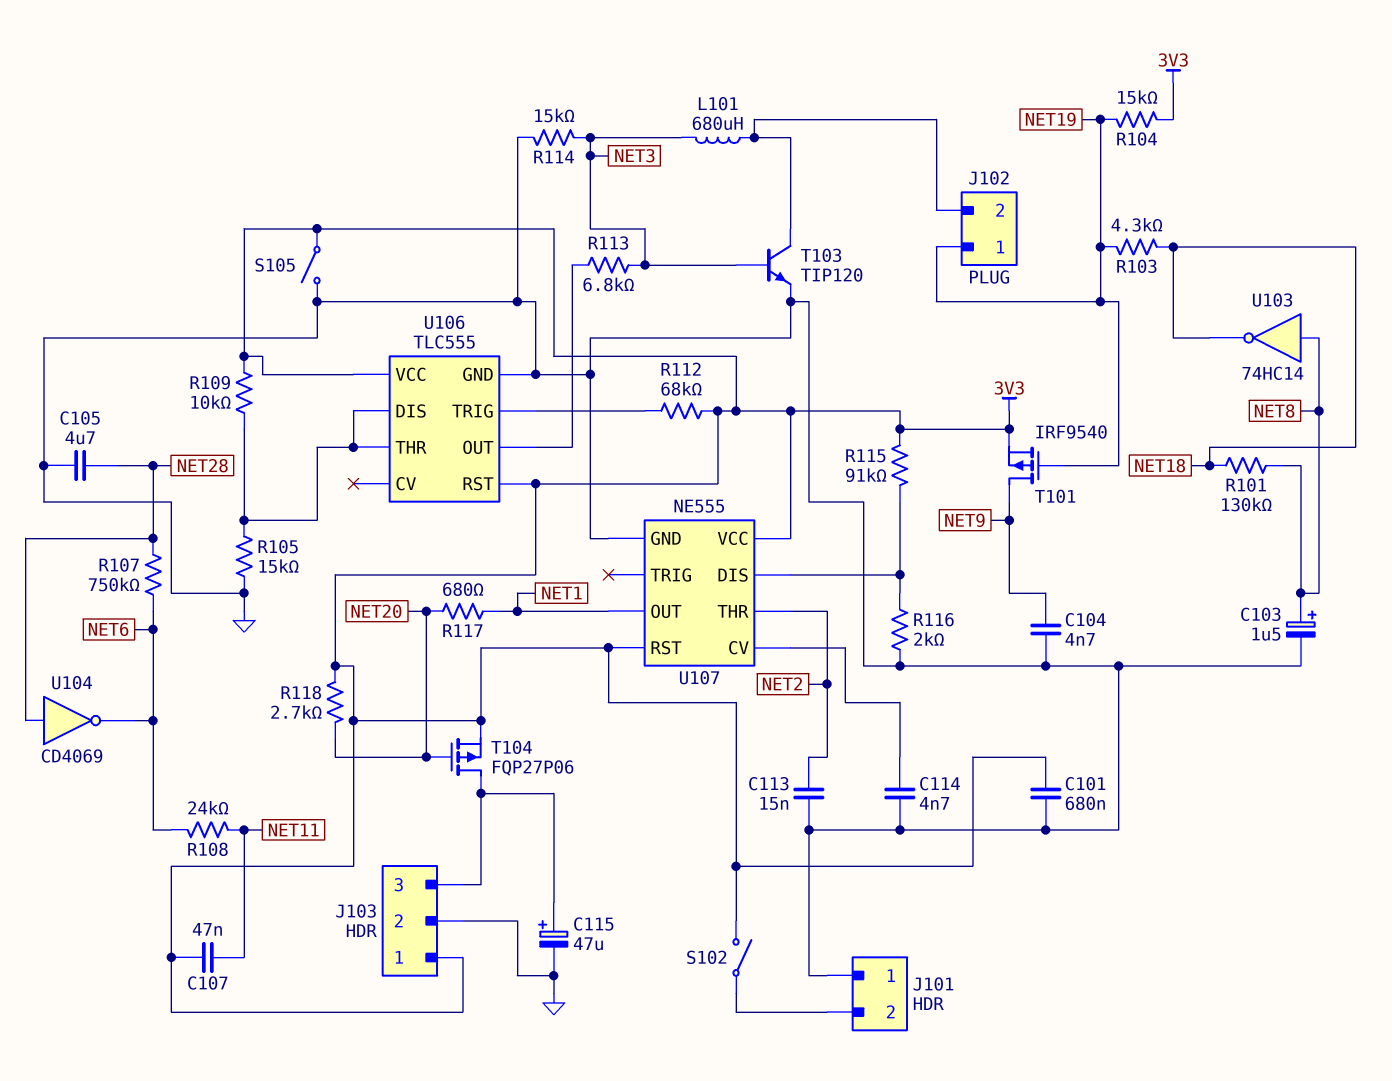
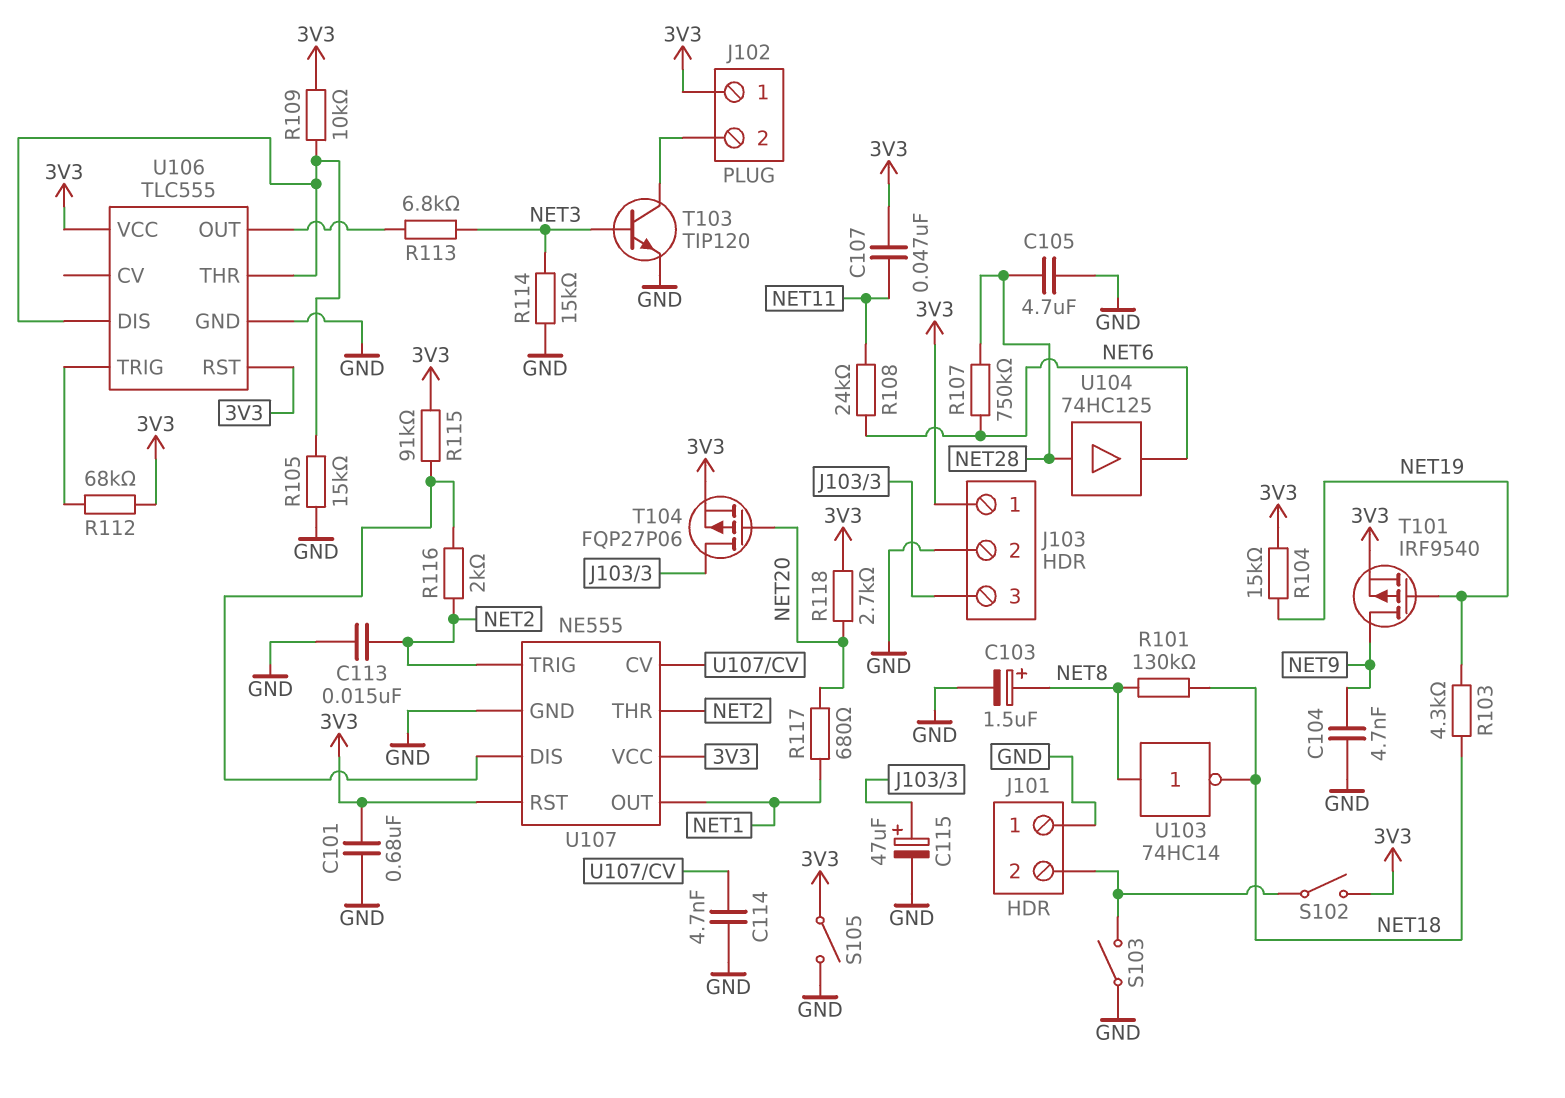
J102 pin 1: NET19 -> 3V3
L101: 680uH (J102/2, NET3) -> none
R116: 2k (GND, U107/DIS) -> 2k (NET2, U107/DIS)
S103: none -> switch (GND, J101/2)
U104: NOT CD4069 (in NET28, out NET6) -> buffer 74HC125 (in NET28, out NET6)
U107 pin TRIG: none -> NET2

